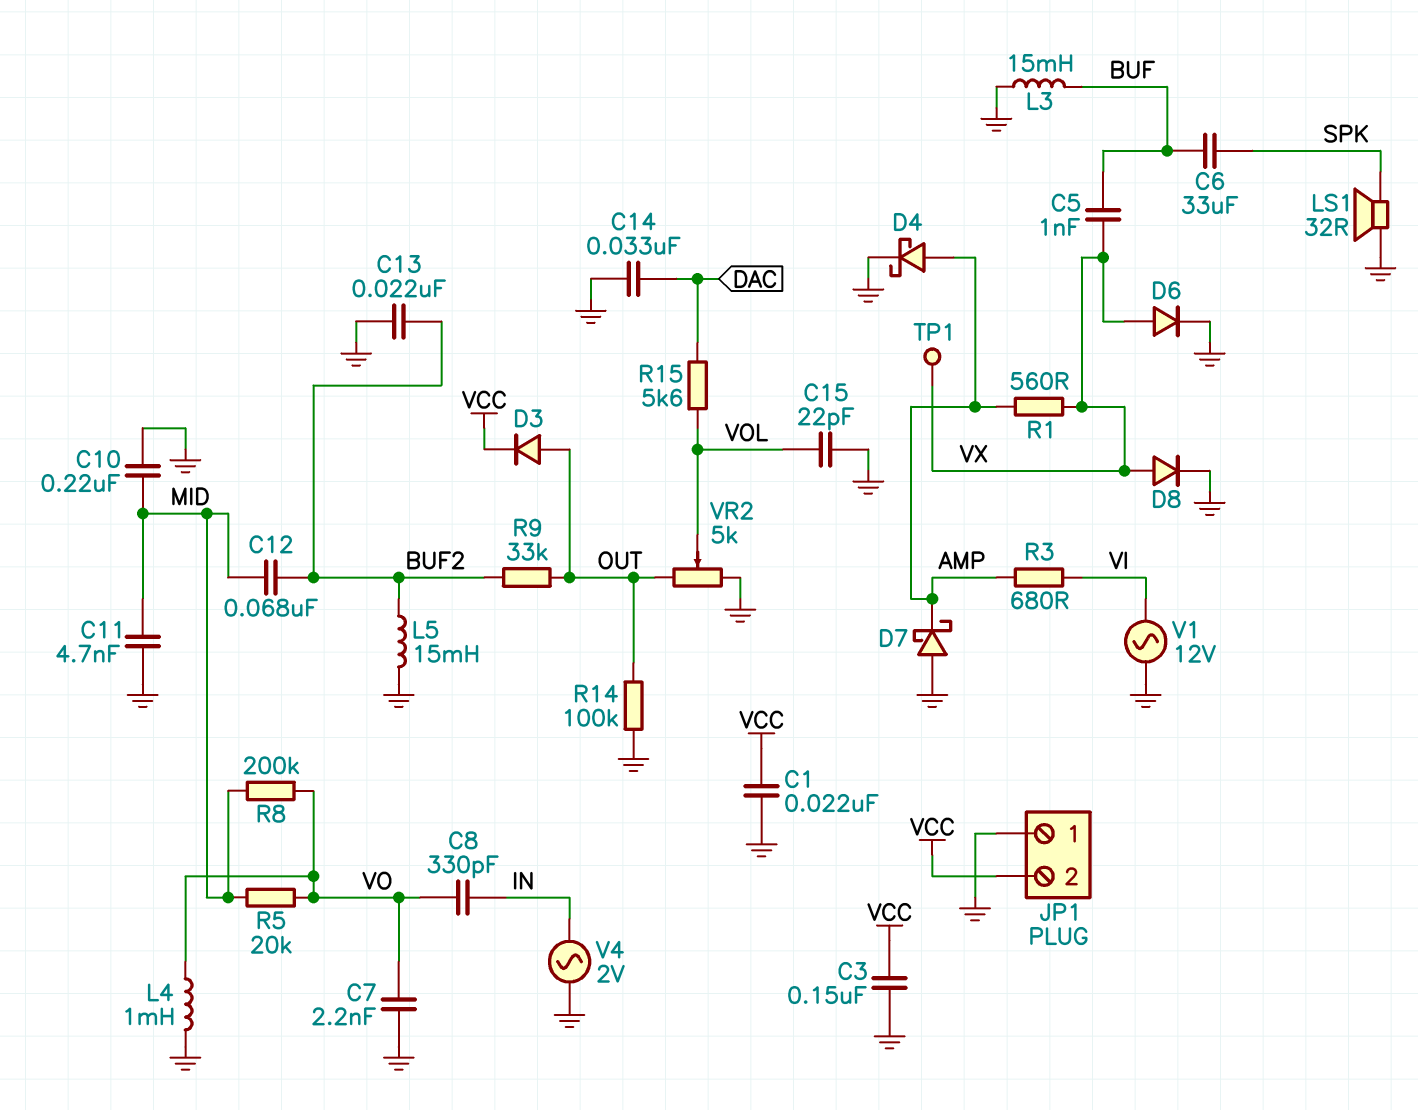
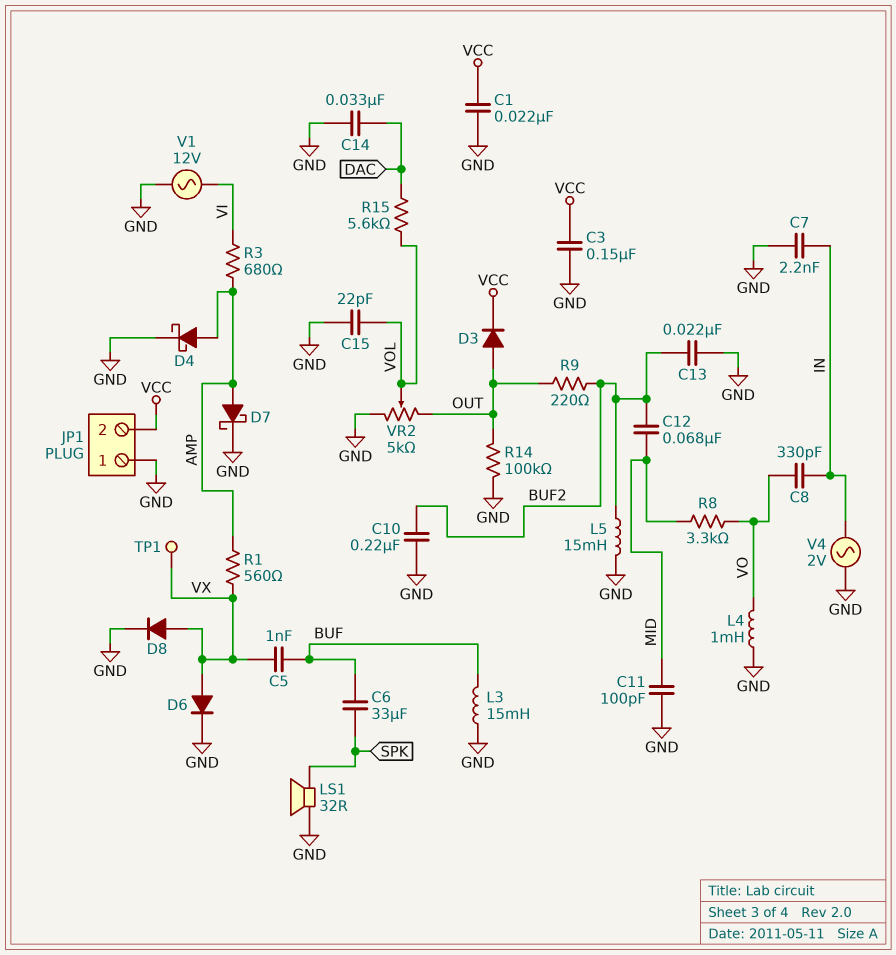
C7: 2.2nF (GND, VO) -> 2.2nF (GND, IN)
C10: 220nF (GND, MID) -> 220nF (BUF2, GND)
C11: 4.7nF (GND, MID) -> 100pF (GND, MID)
D7: schottky (A GND, K AMP) -> schottky (A AMP, K GND)
R5: 20k (MID, VO) -> none
R8: 200k (MID, VO) -> 3.3k (MID, VO)
R9: 33k (BUF2, OUT) -> 220 (BUF2, OUT)

